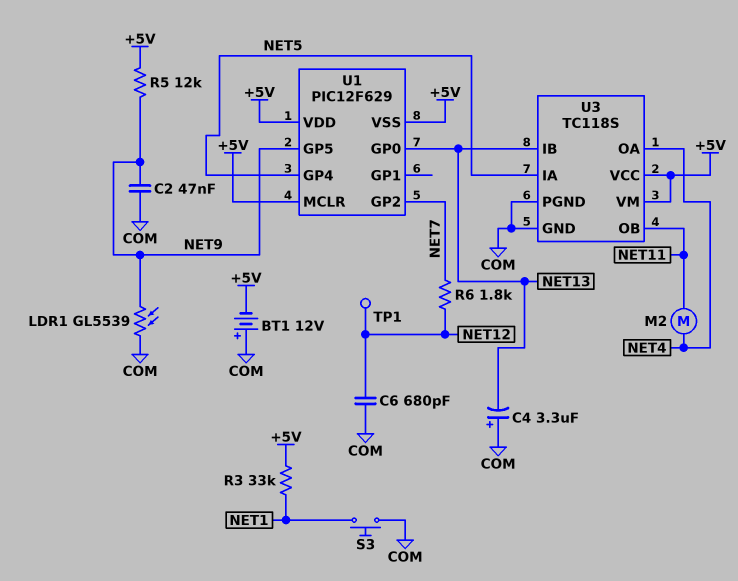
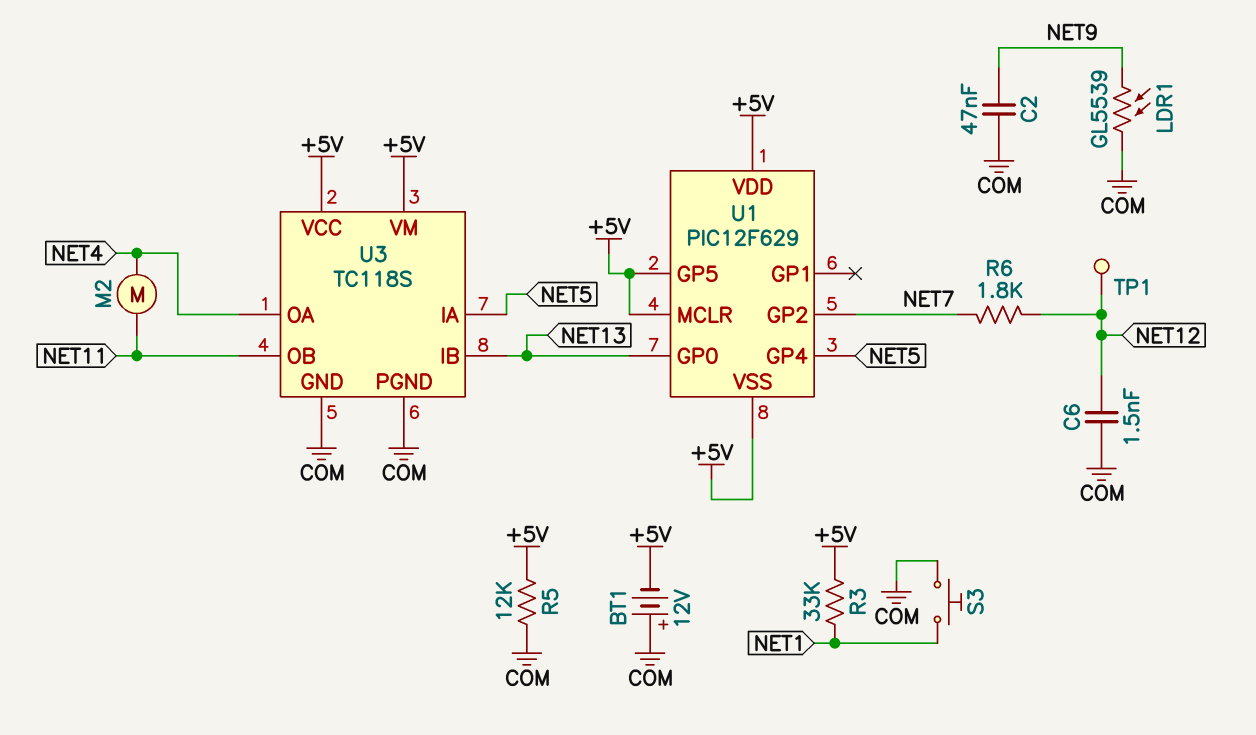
C4: 3.3uF (plus COM, minus NET13) -> none
C6: 680pF (COM, NET12) -> 1.5nF (COM, NET12)
R5: 12k (+5V, NET9) -> 12k (+5V, COM)
U1 pin GP5: NET9 -> +5V

